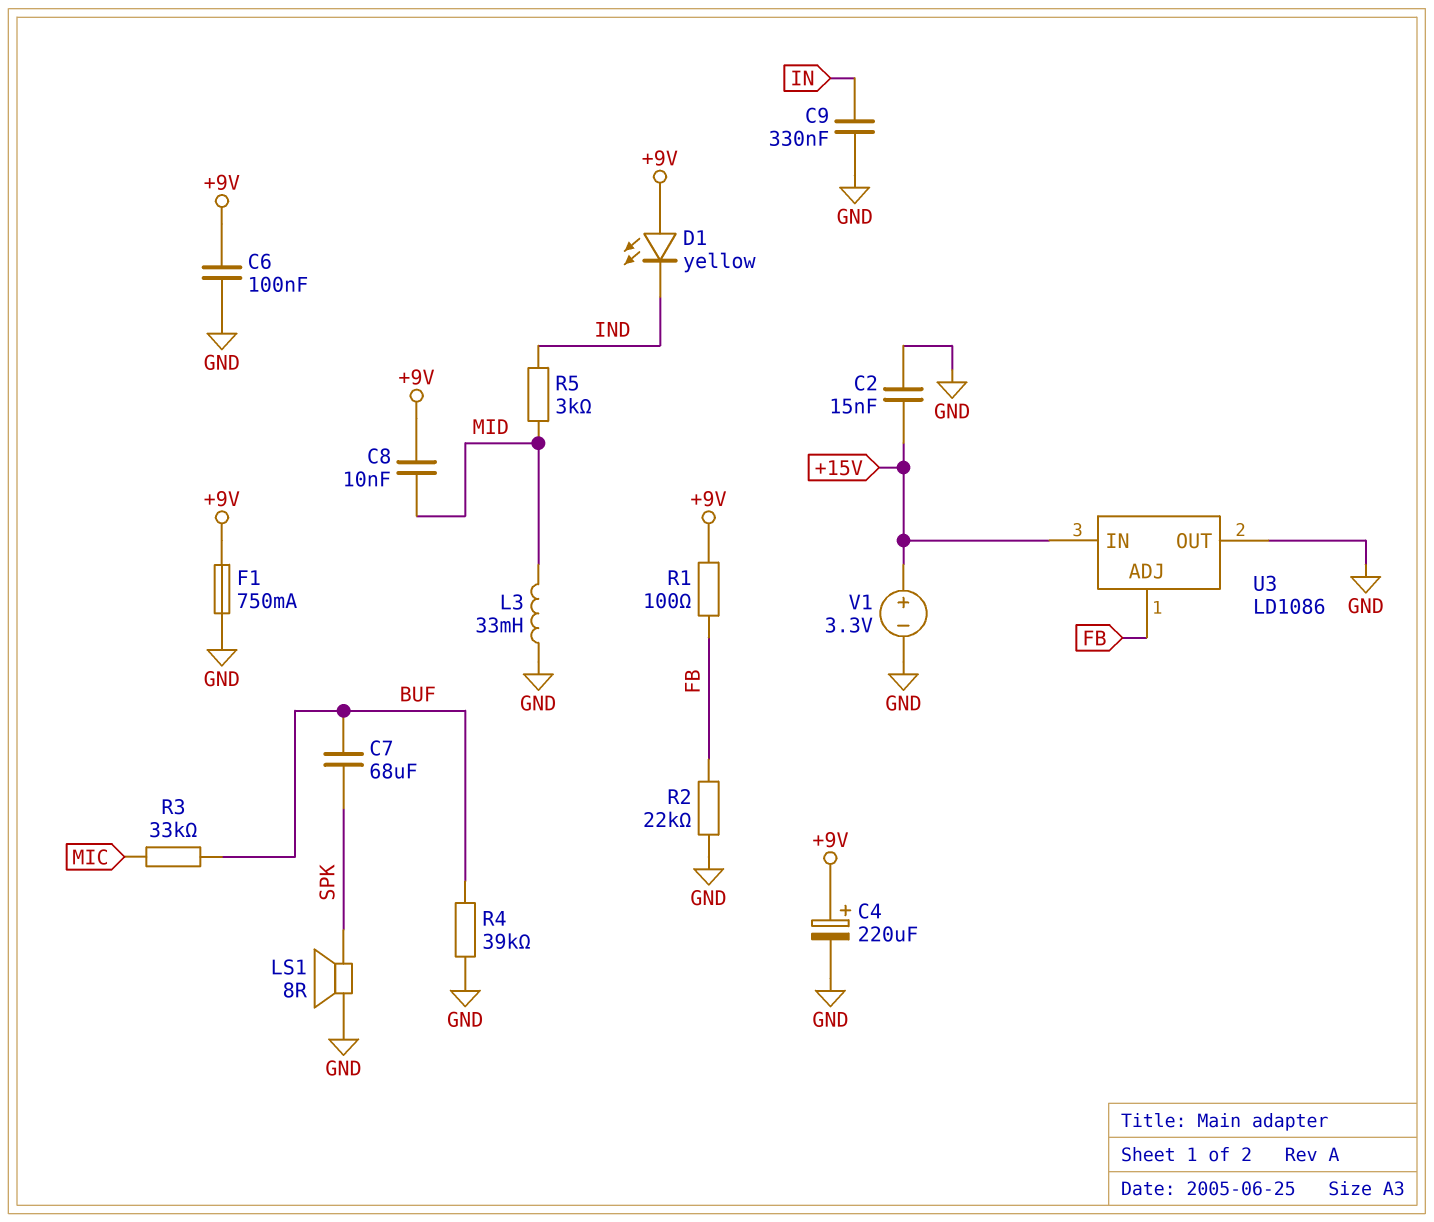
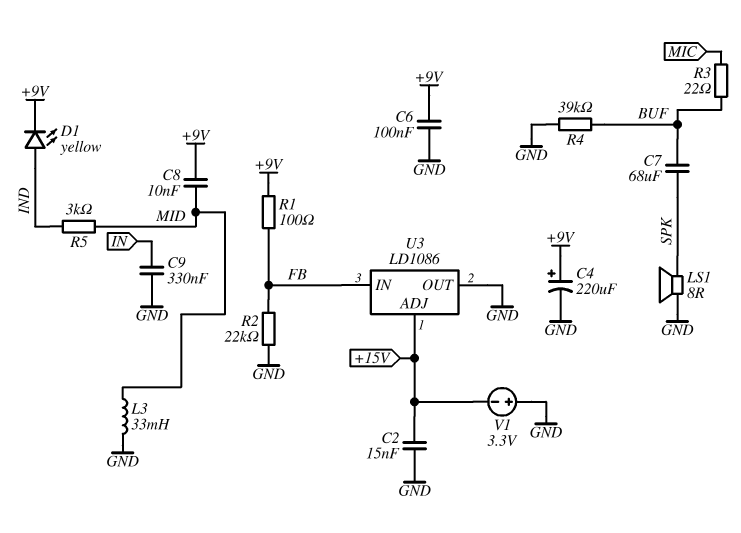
D1: LED yellow (A +9V, K IND) -> LED yellow (A IND, K +9V)
F1: 750mA (+9V, GND) -> none
R3: 33k (BUF, MIC) -> 22 (BUF, MIC)
U3 pin ADJ: FB -> +15V
U3 pin IN: +15V -> FB
V1: 3.3V (plus +15V, minus GND) -> 3.3V (plus GND, minus +15V)

